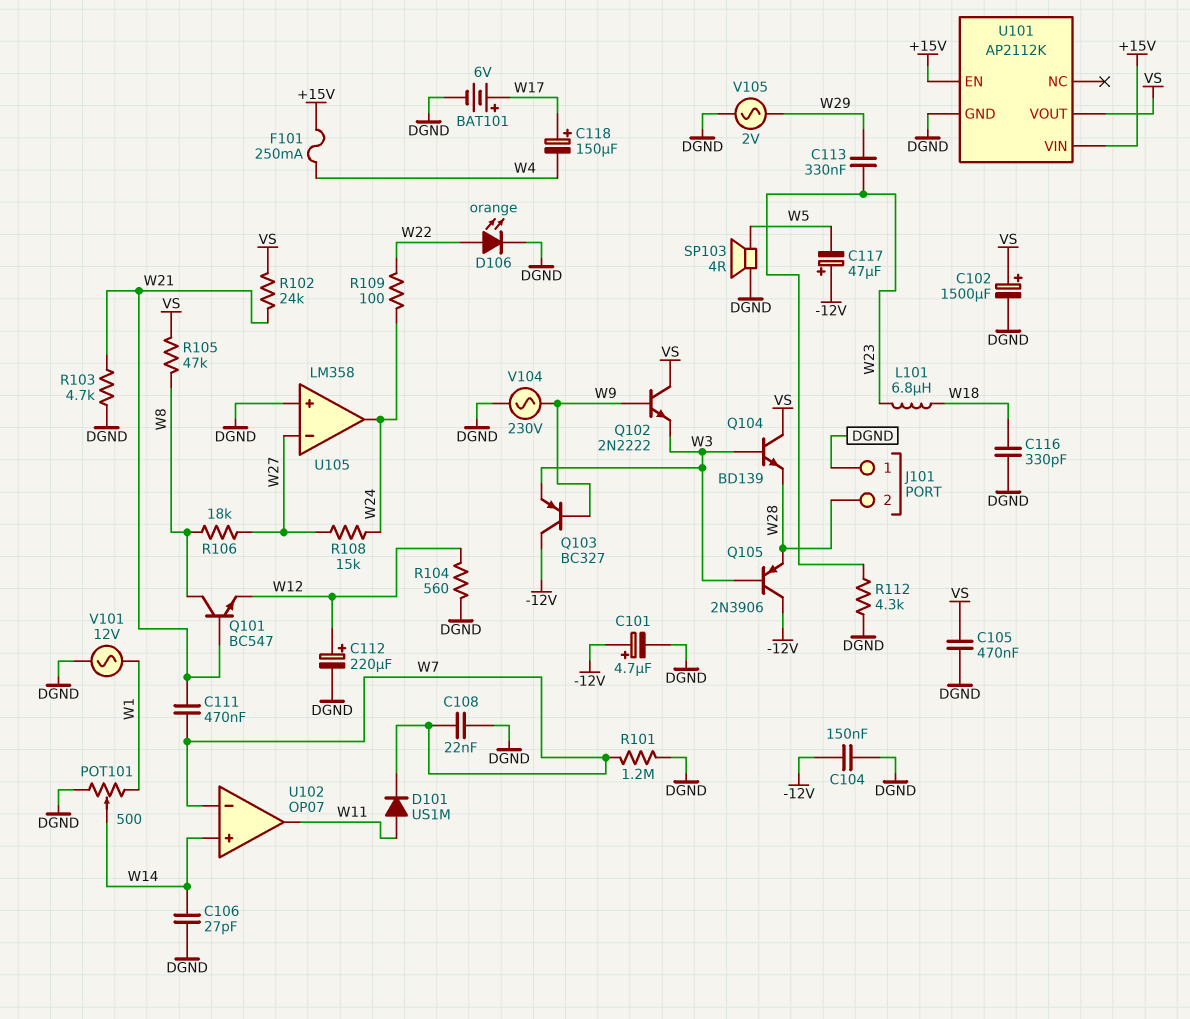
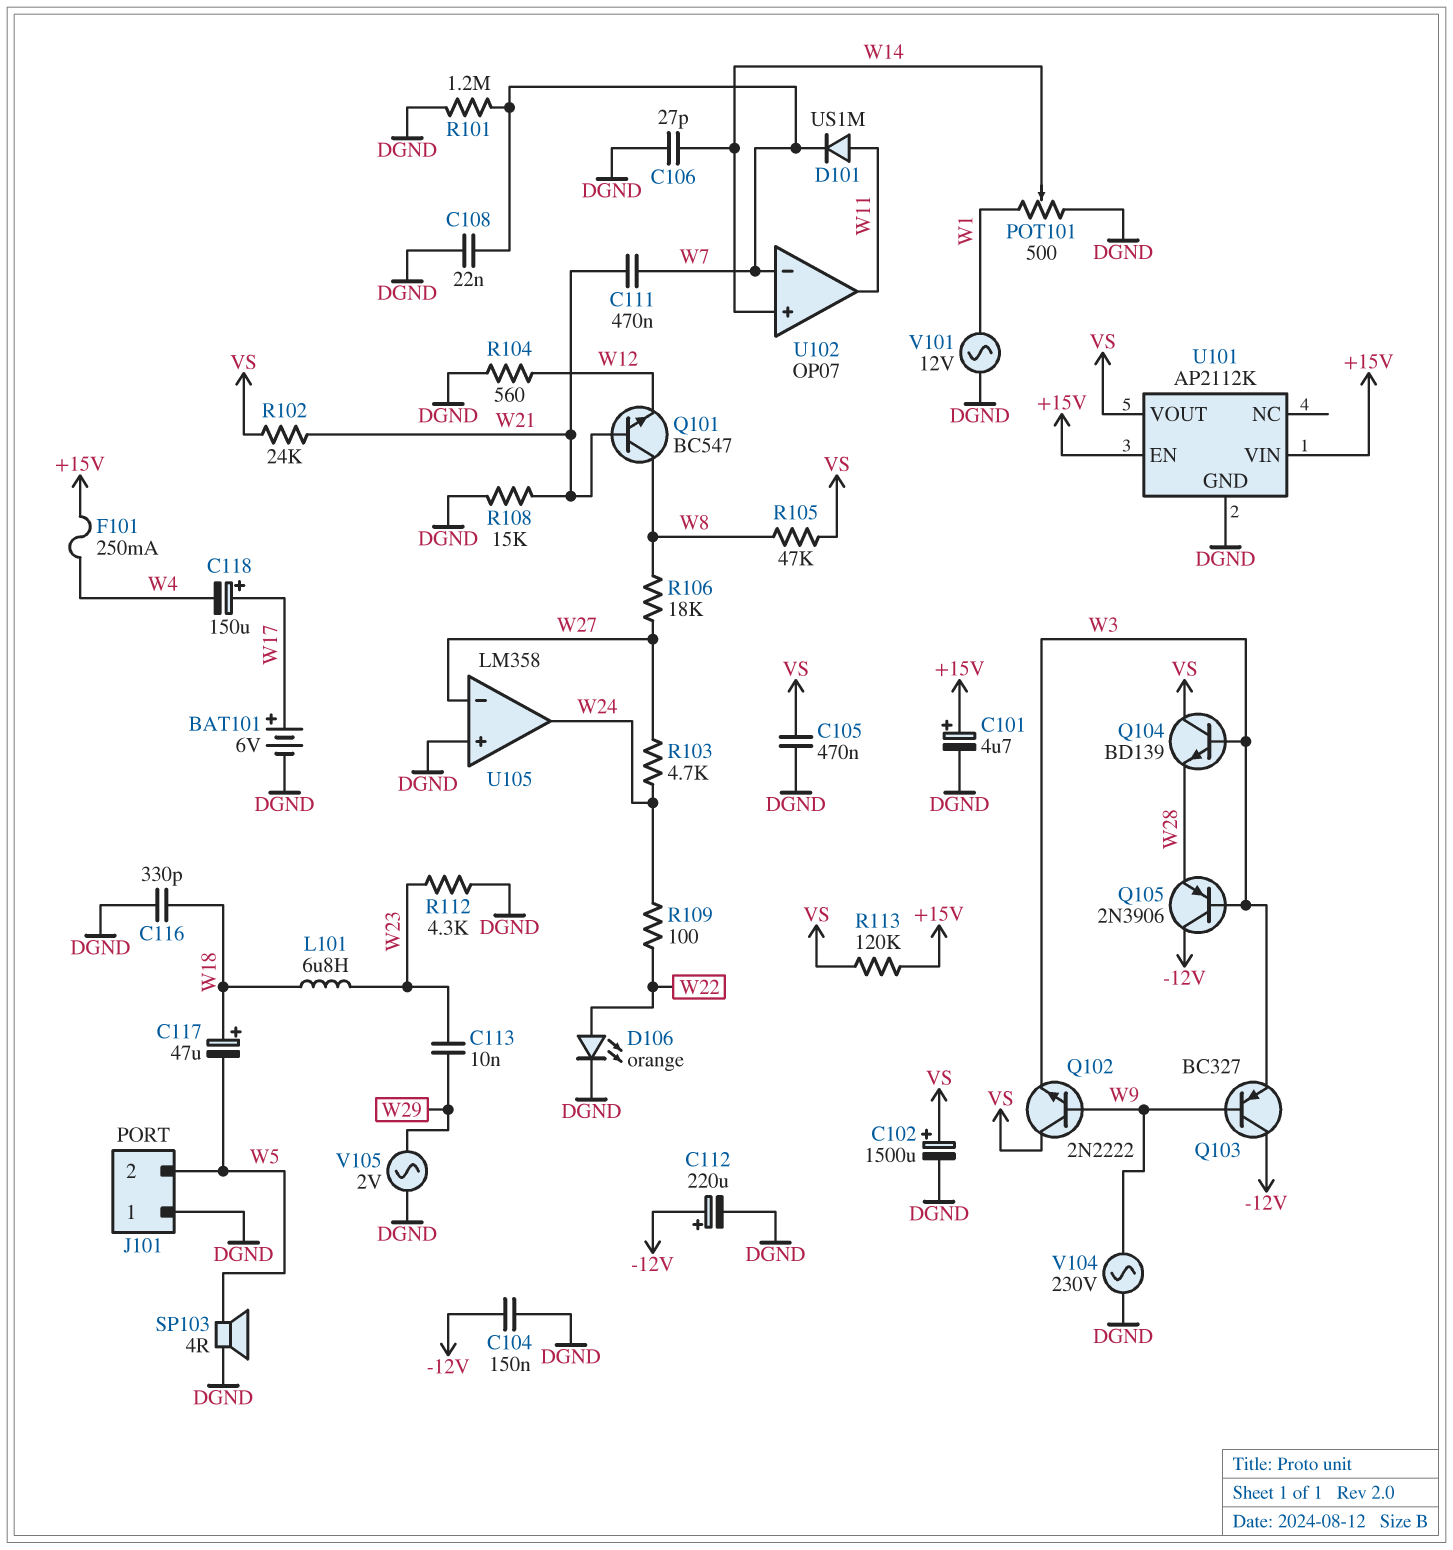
C101: 4.7uF (plus -12V, minus DGND) -> 4.7uF (plus +15V, minus DGND)
C112: 220uF (plus W12, minus DGND) -> 220uF (plus -12V, minus DGND)
C113: 330nF (W23, W29) -> 10nF (W23, W29)
C117: 47uF (plus -12V, minus W5) -> 47uF (plus W18, minus W5)
J101 pin 2: W28 -> W5
R103: 4.7k (DGND, W21) -> 4.7k (W24, W27)
R108: 15k (W24, W27) -> 15k (DGND, W21)
R113: none -> 120k (+15V, VS)

